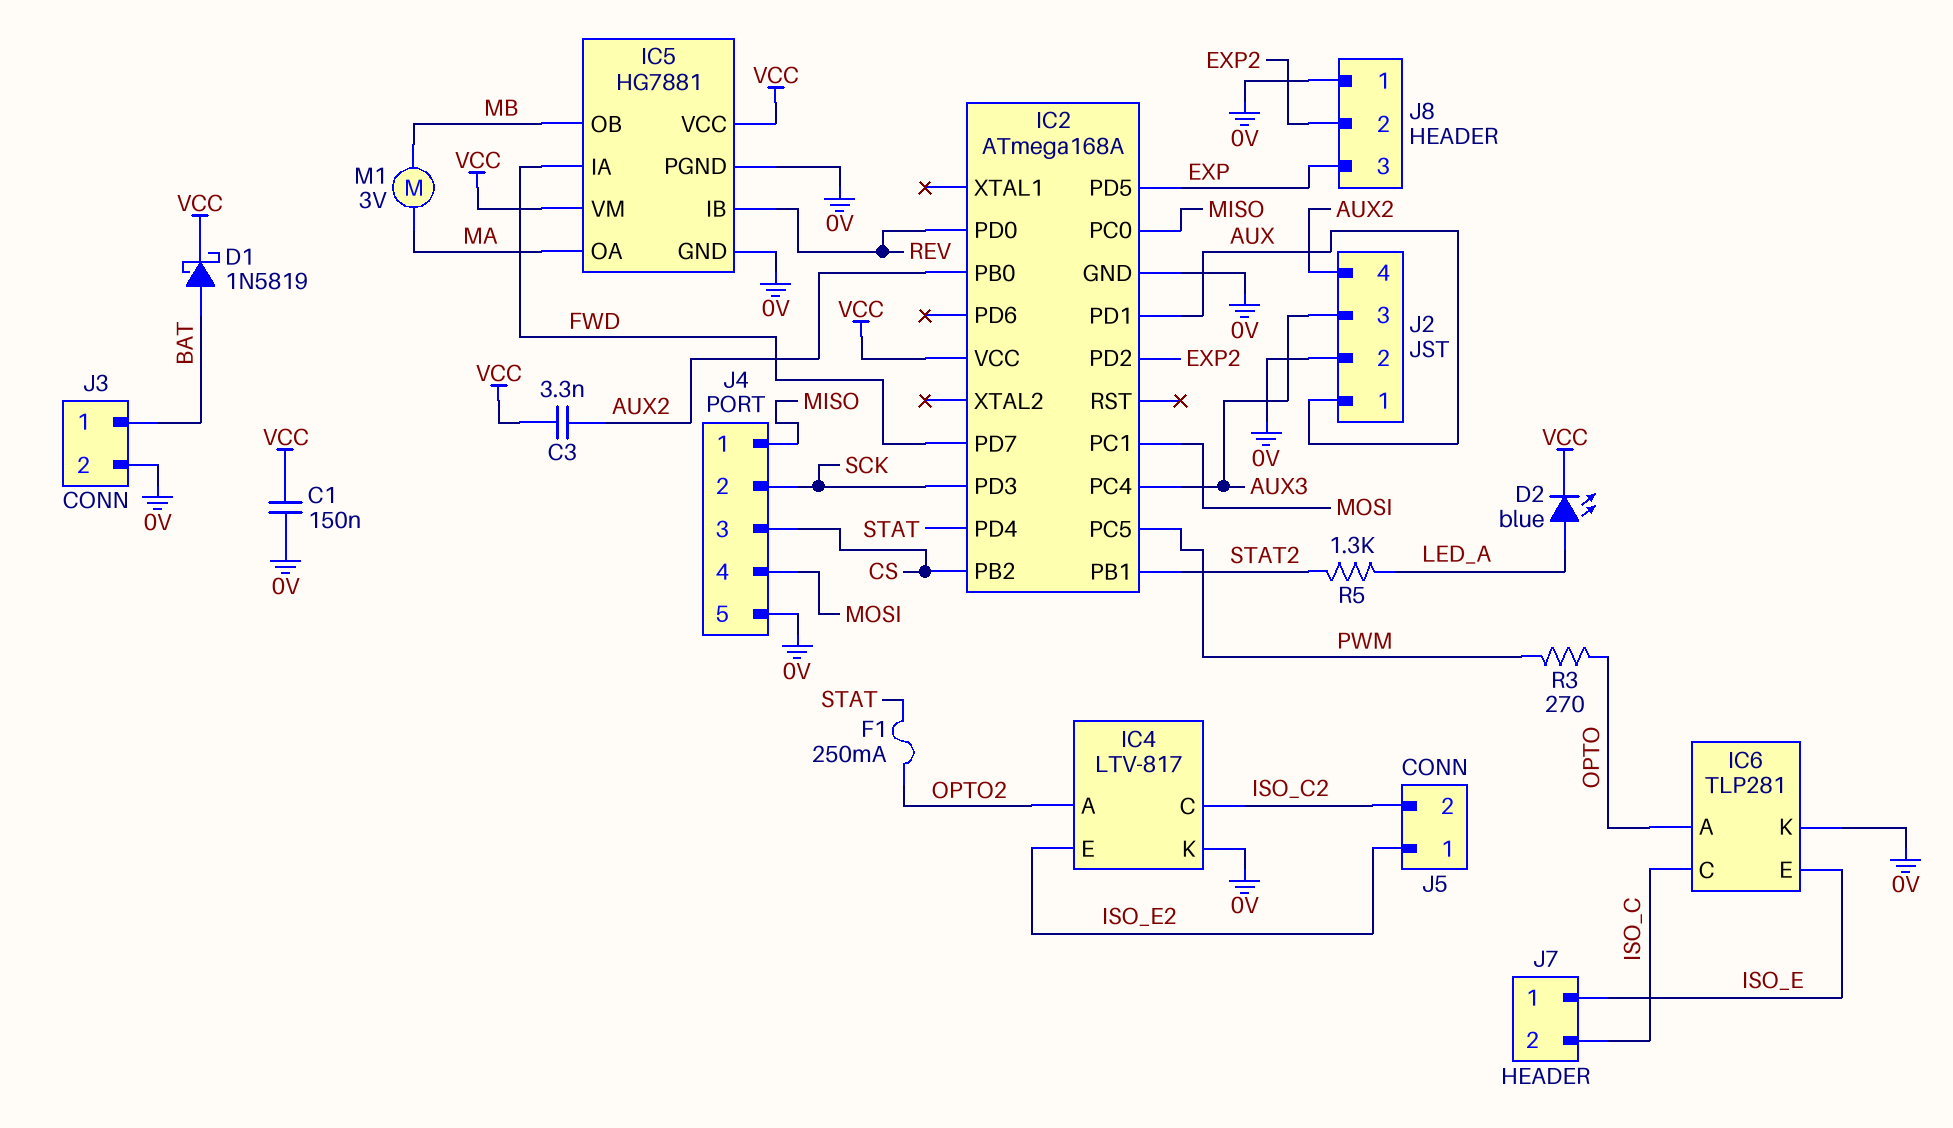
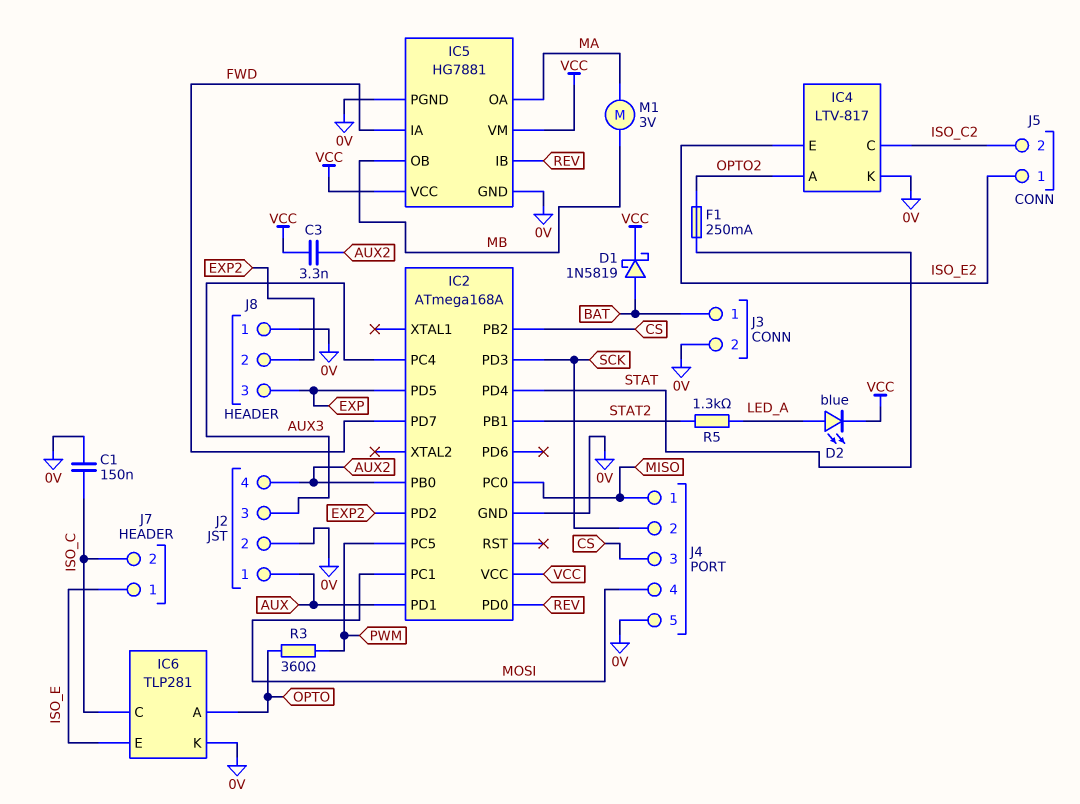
C1: 150nF (0V, VCC) -> 150nF (0V, ISO_C)
R3: 270 (OPTO, PWM) -> 360 (OPTO, PWM)

